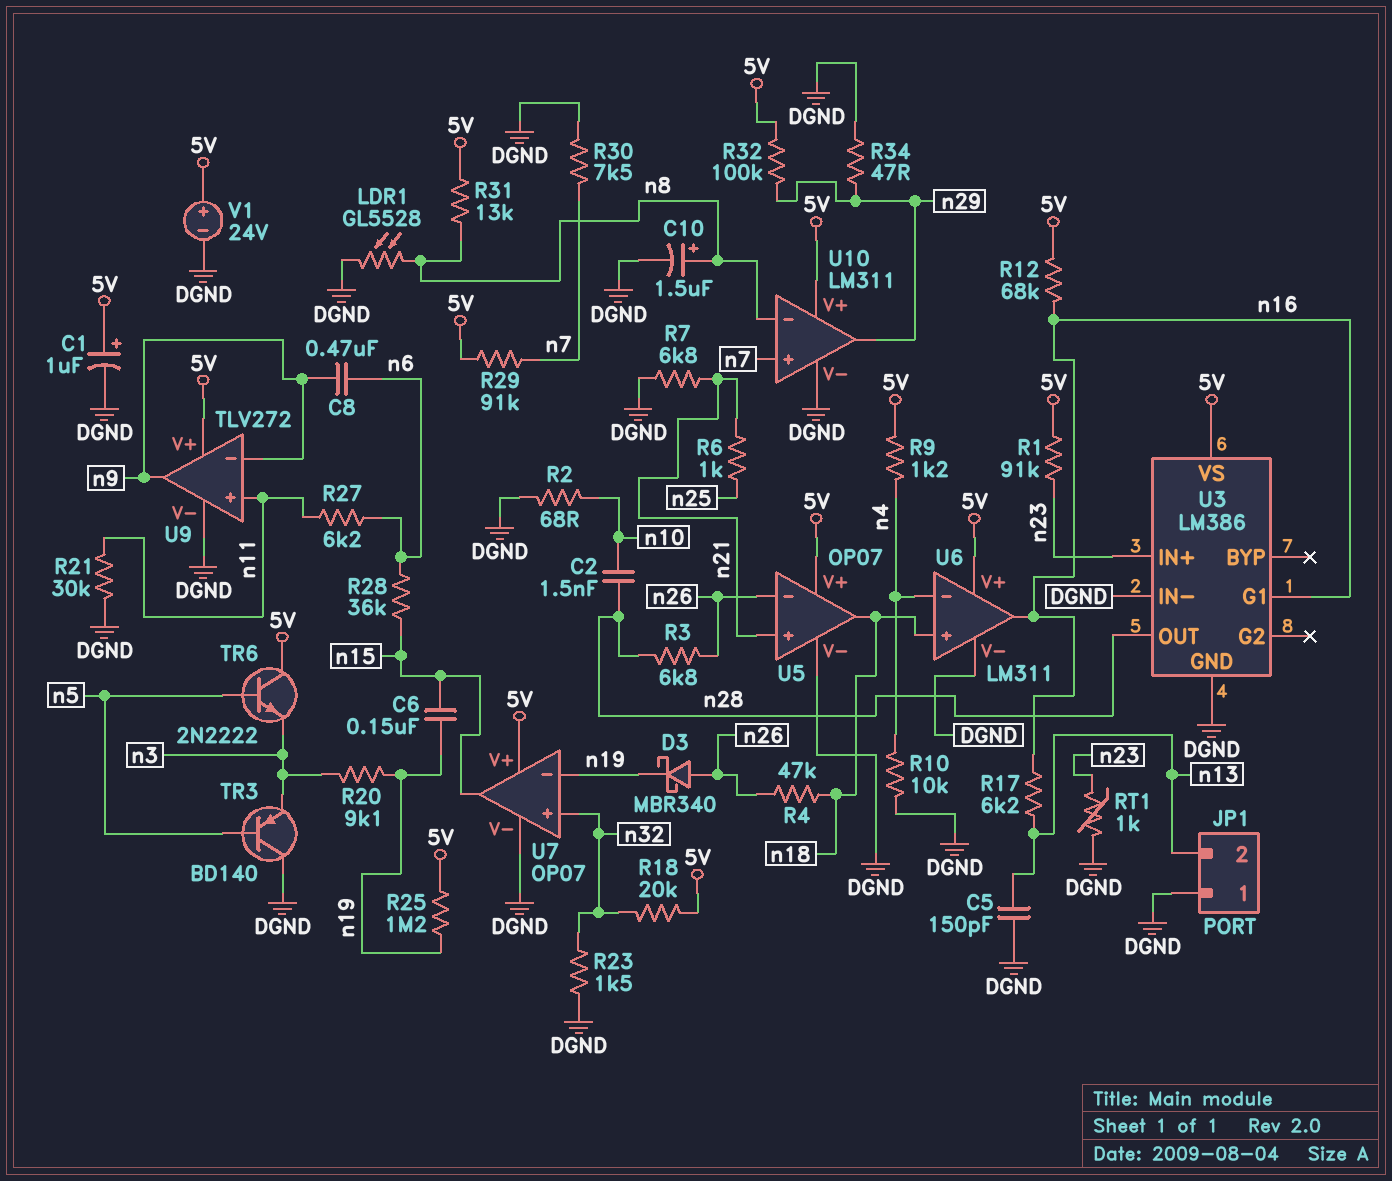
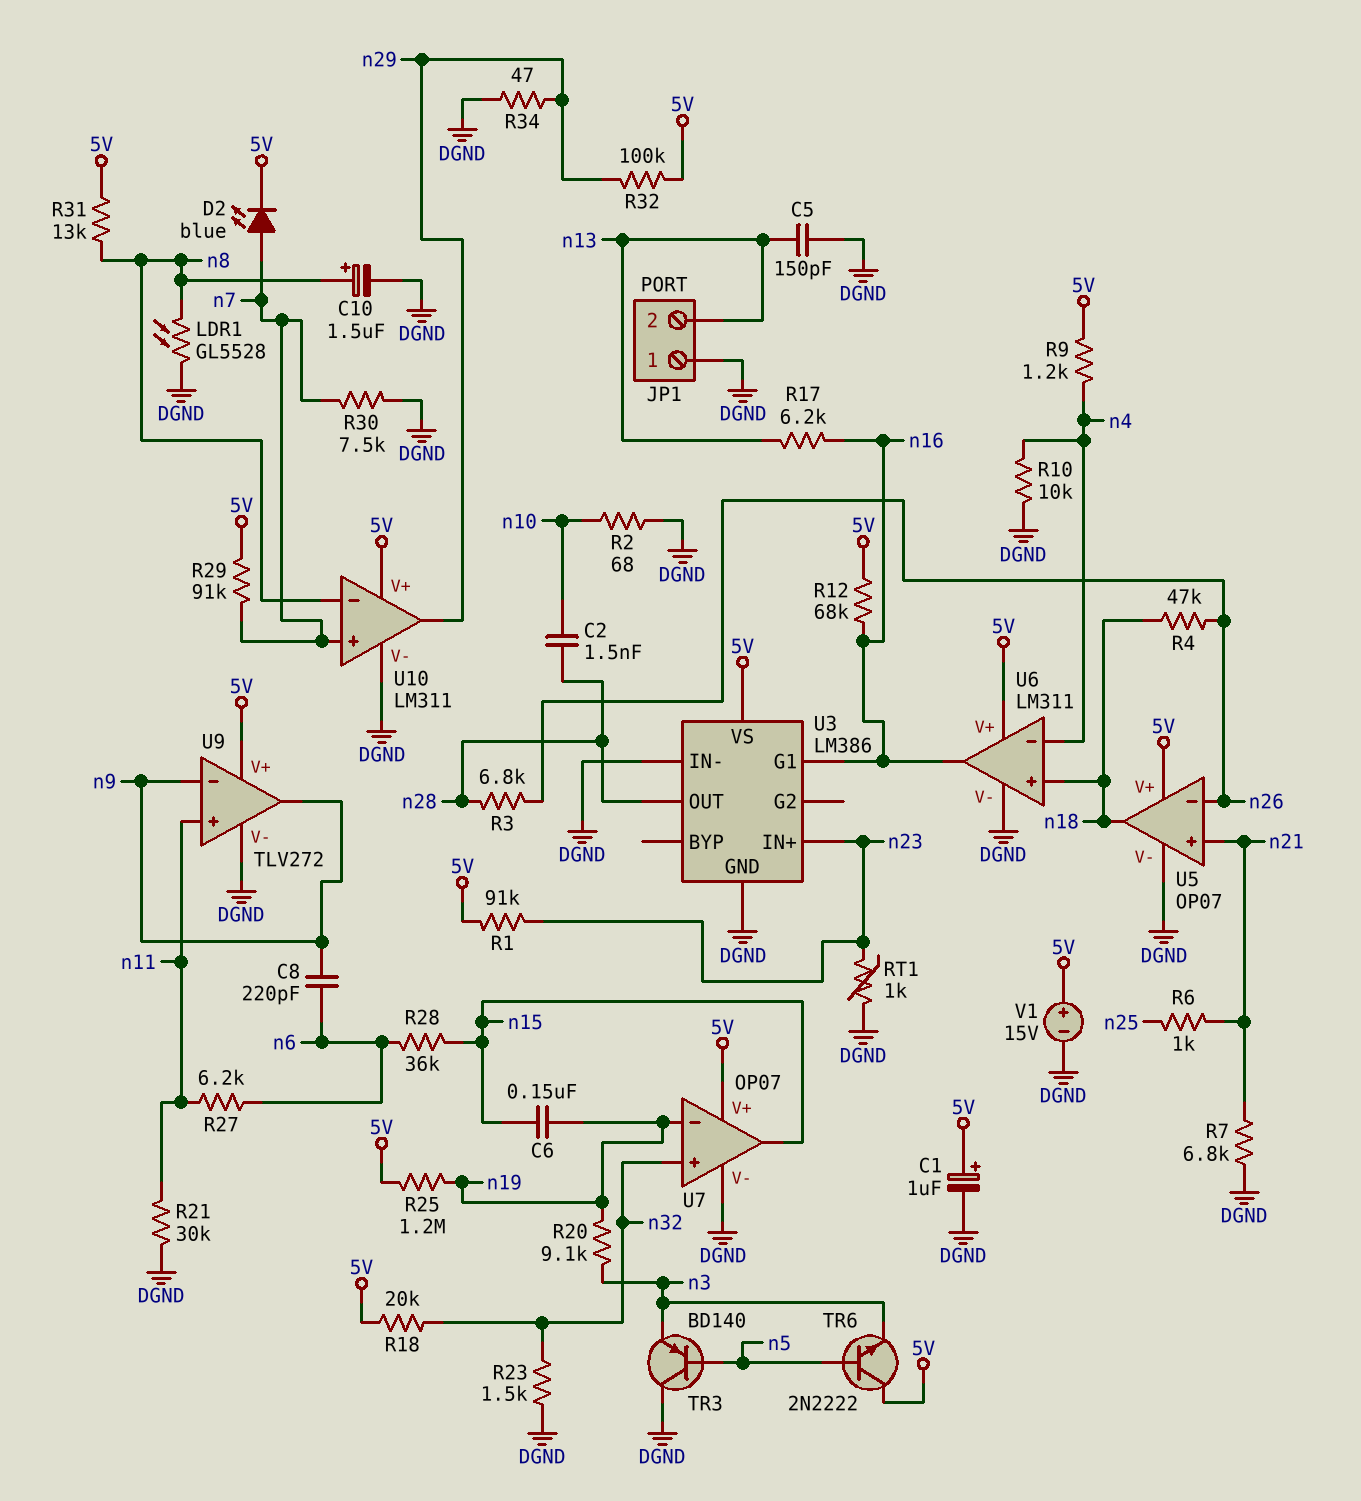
C8: 470nF (n6, n9) -> 220pF (n6, n9)
D2: none -> LED blue (A n7, K 5V)
D3: schottky MBR340 (A n26, K n19) -> none
V1: 24V (plus 5V, minus DGND) -> 15V (plus 5V, minus DGND)

